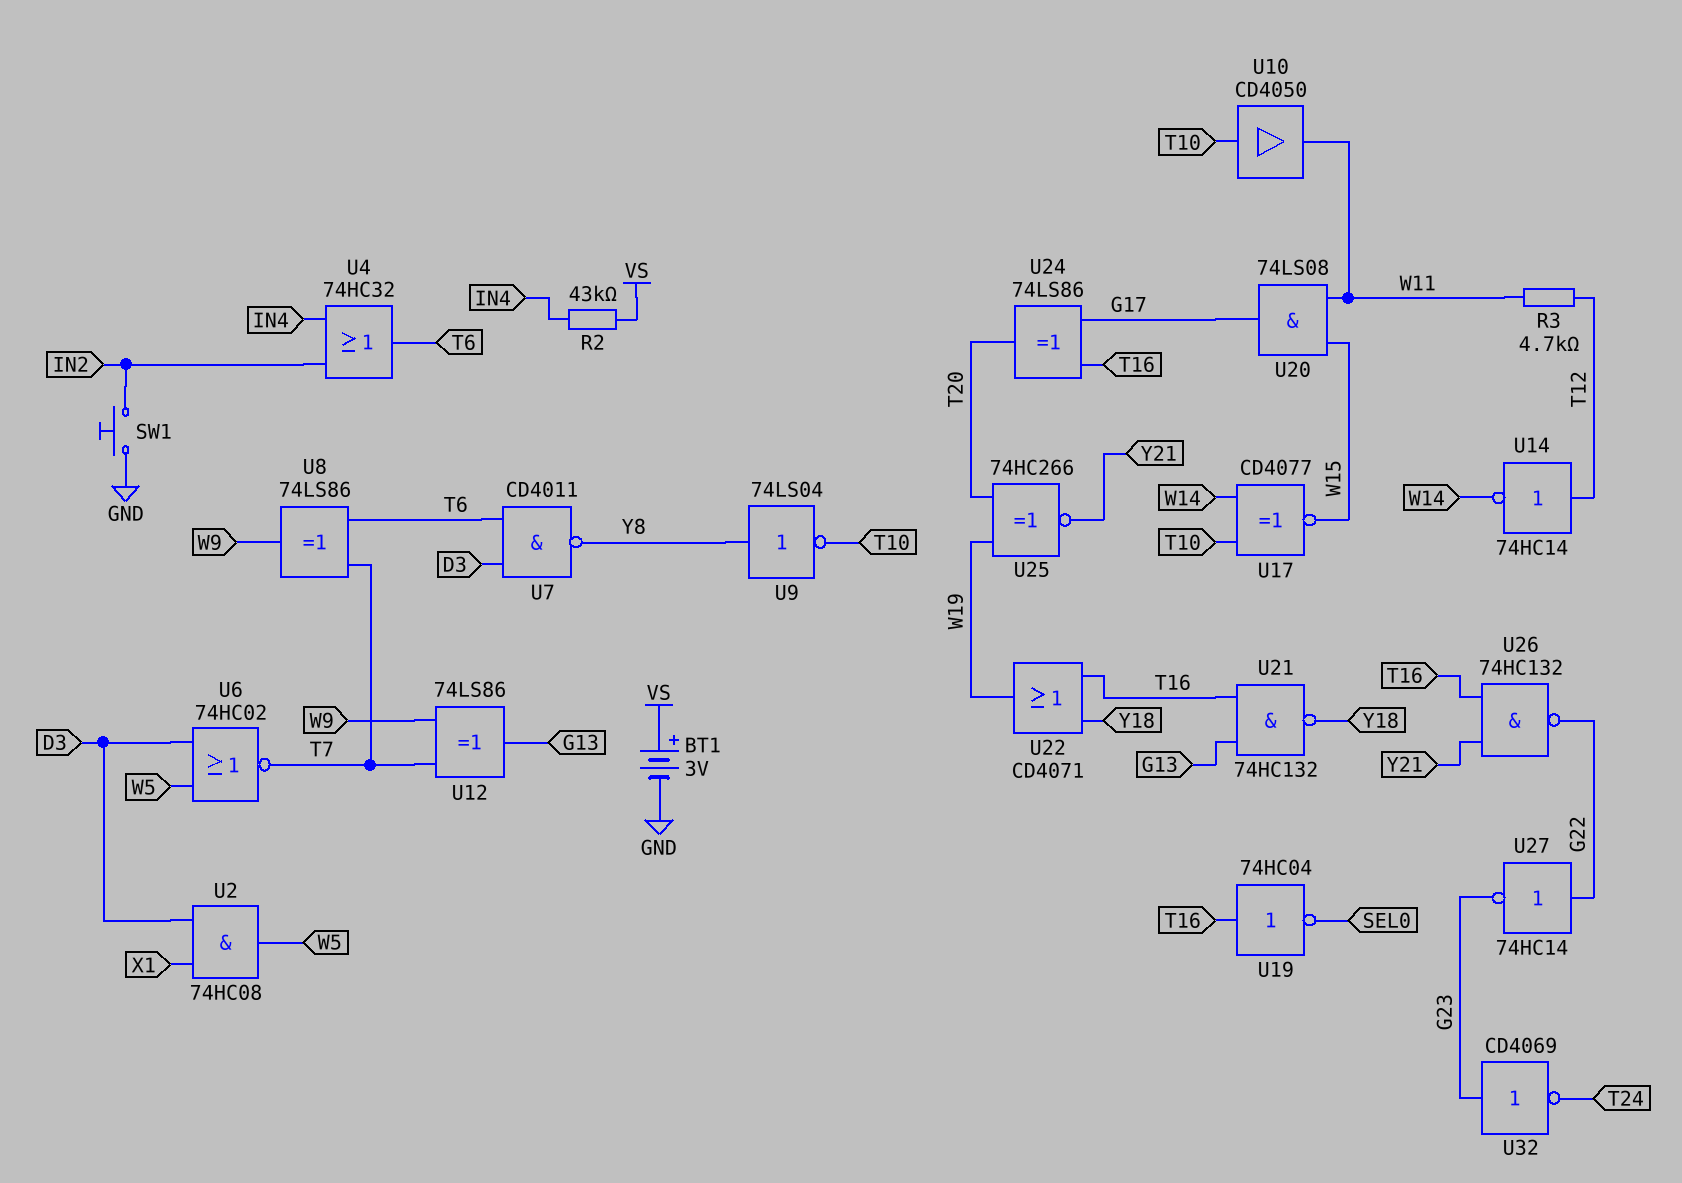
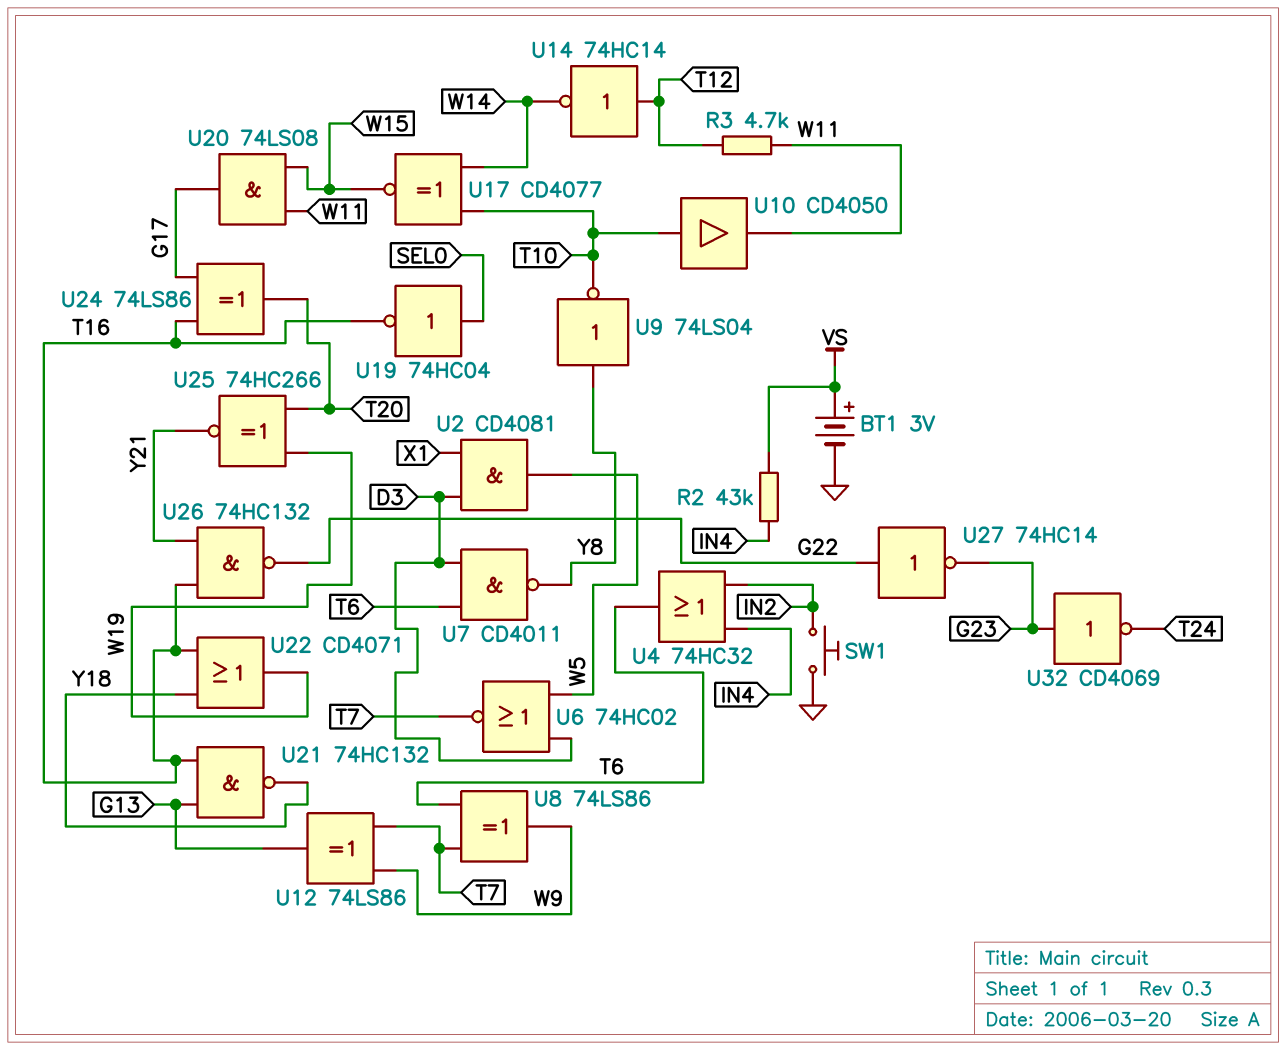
U2: AND 74HC08 (in D3, in X1, out W5) -> AND CD4081 (in D3, in X1, out W5)
U19: NOT 74HC04 (in T16, out SEL0) -> NOT 74HC04 (in SEL0, out T16)

